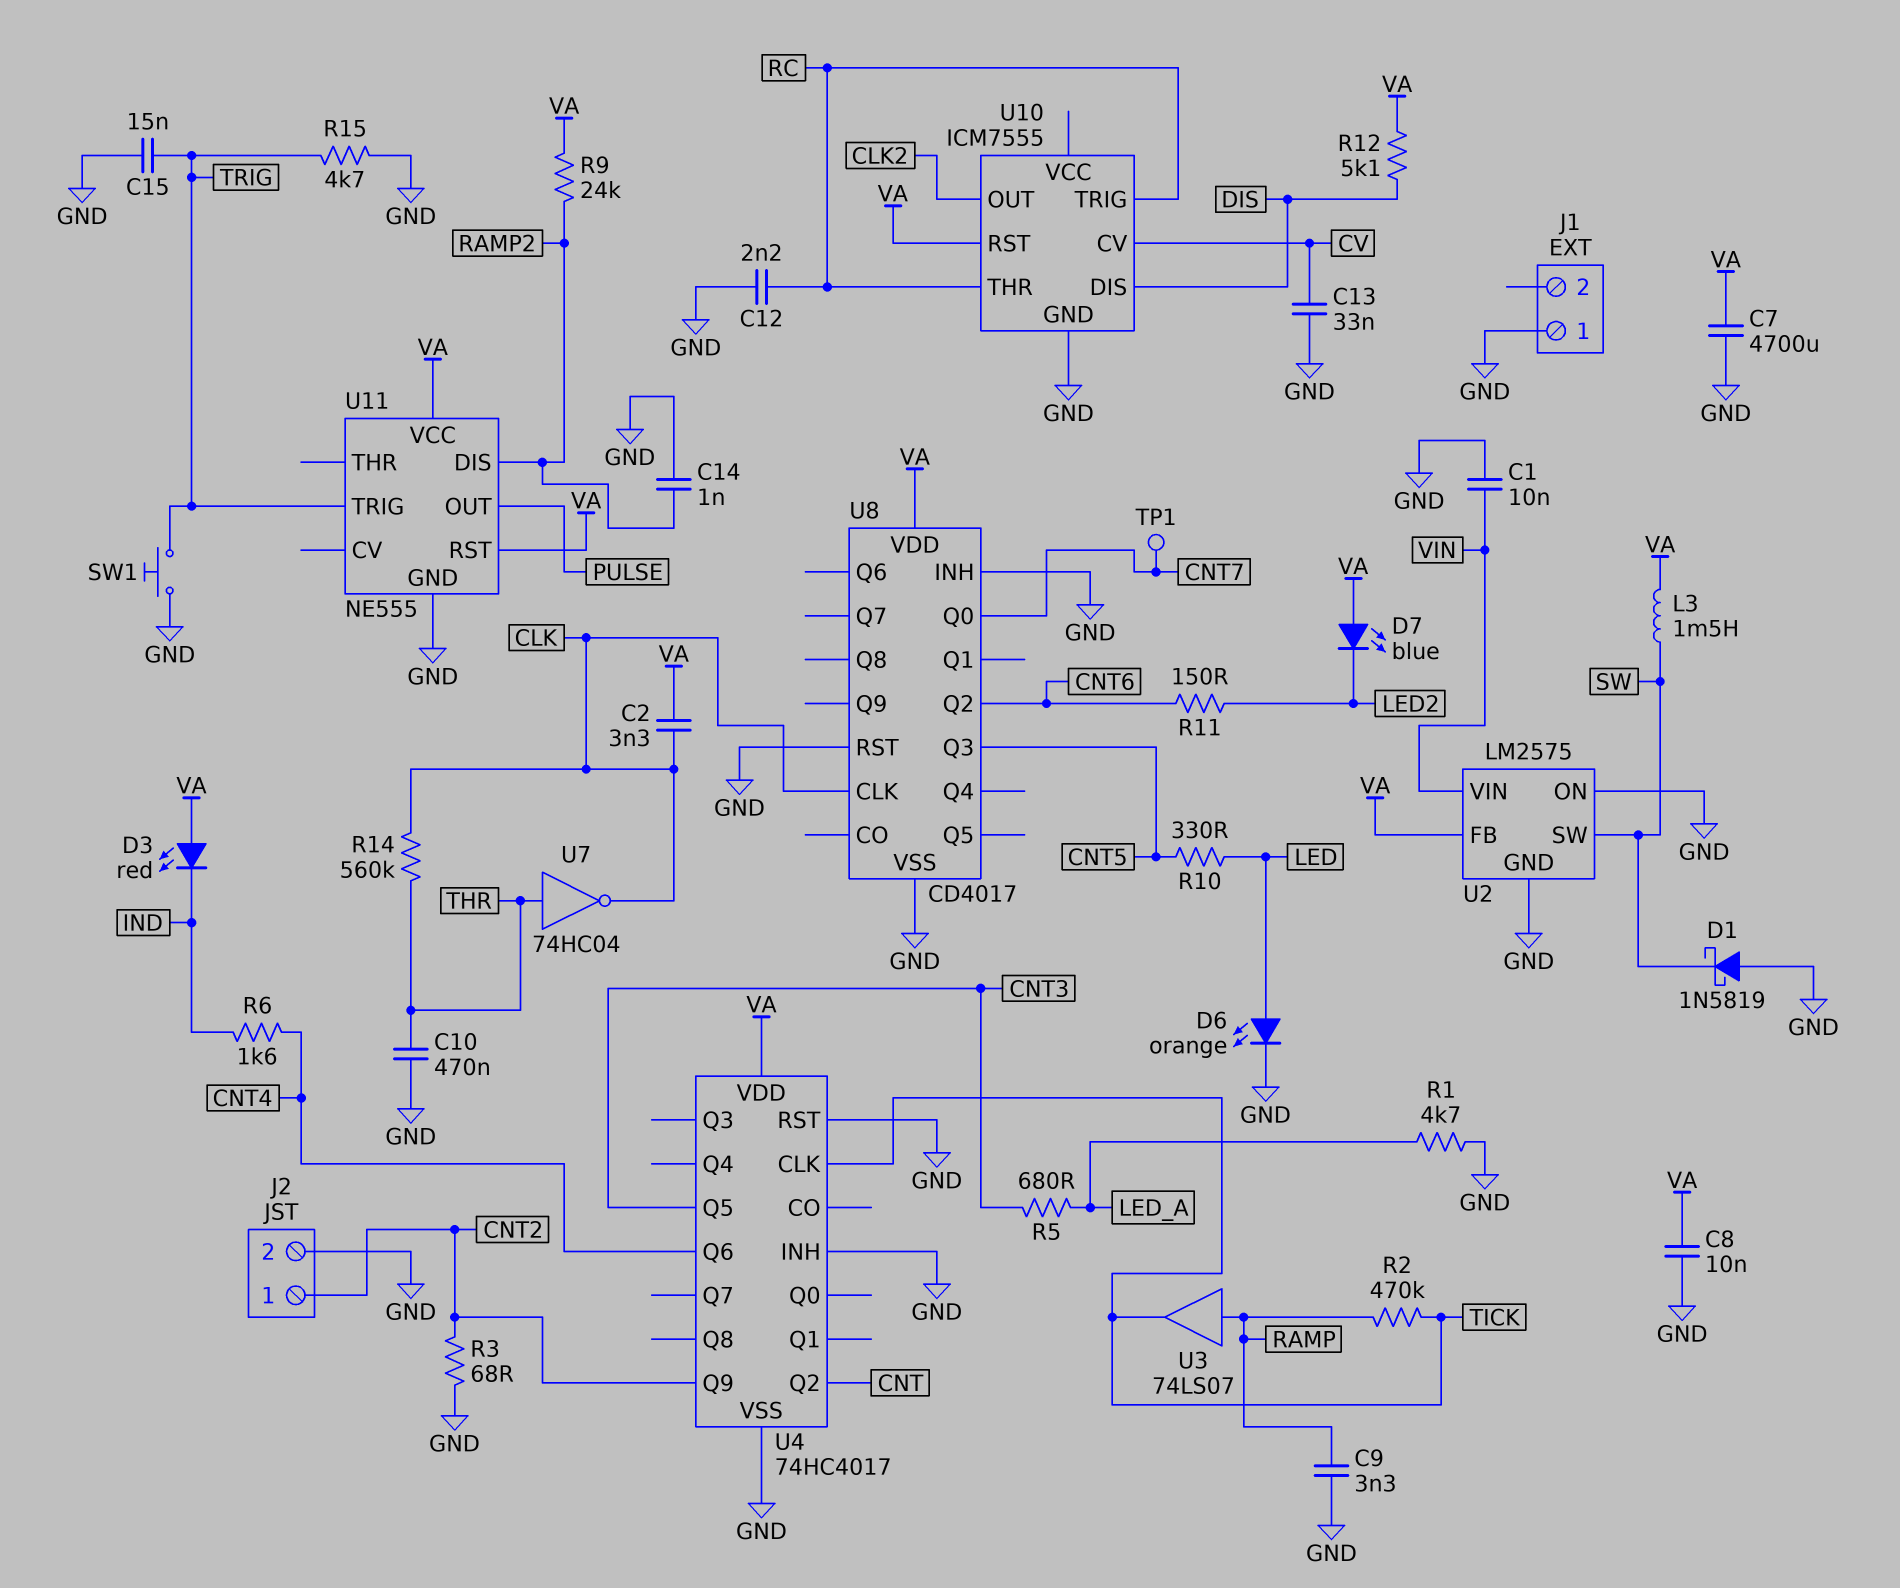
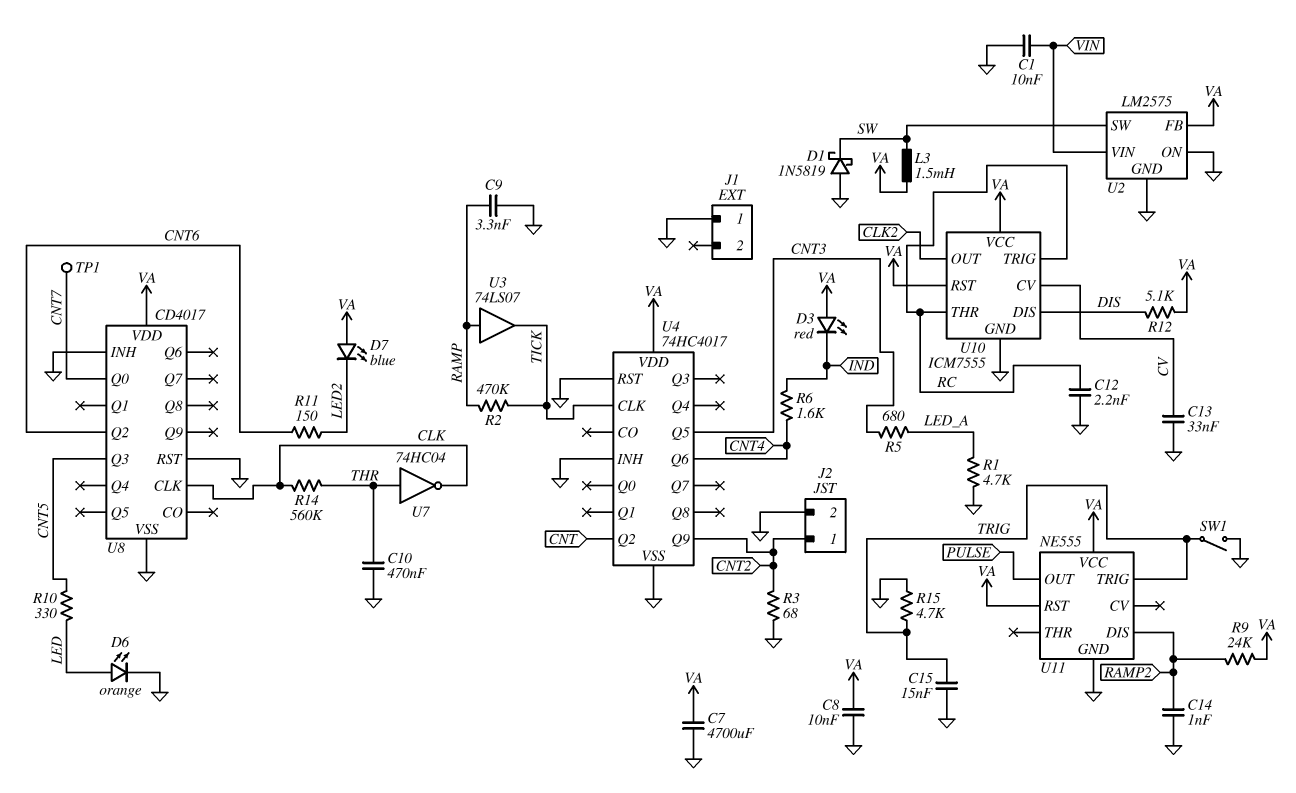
C2: 3.3nF (CLK, VA) -> none
SW1: button (GND, TRIG) -> switch (GND, TRIG)
U10 pin VCC: none -> VA

